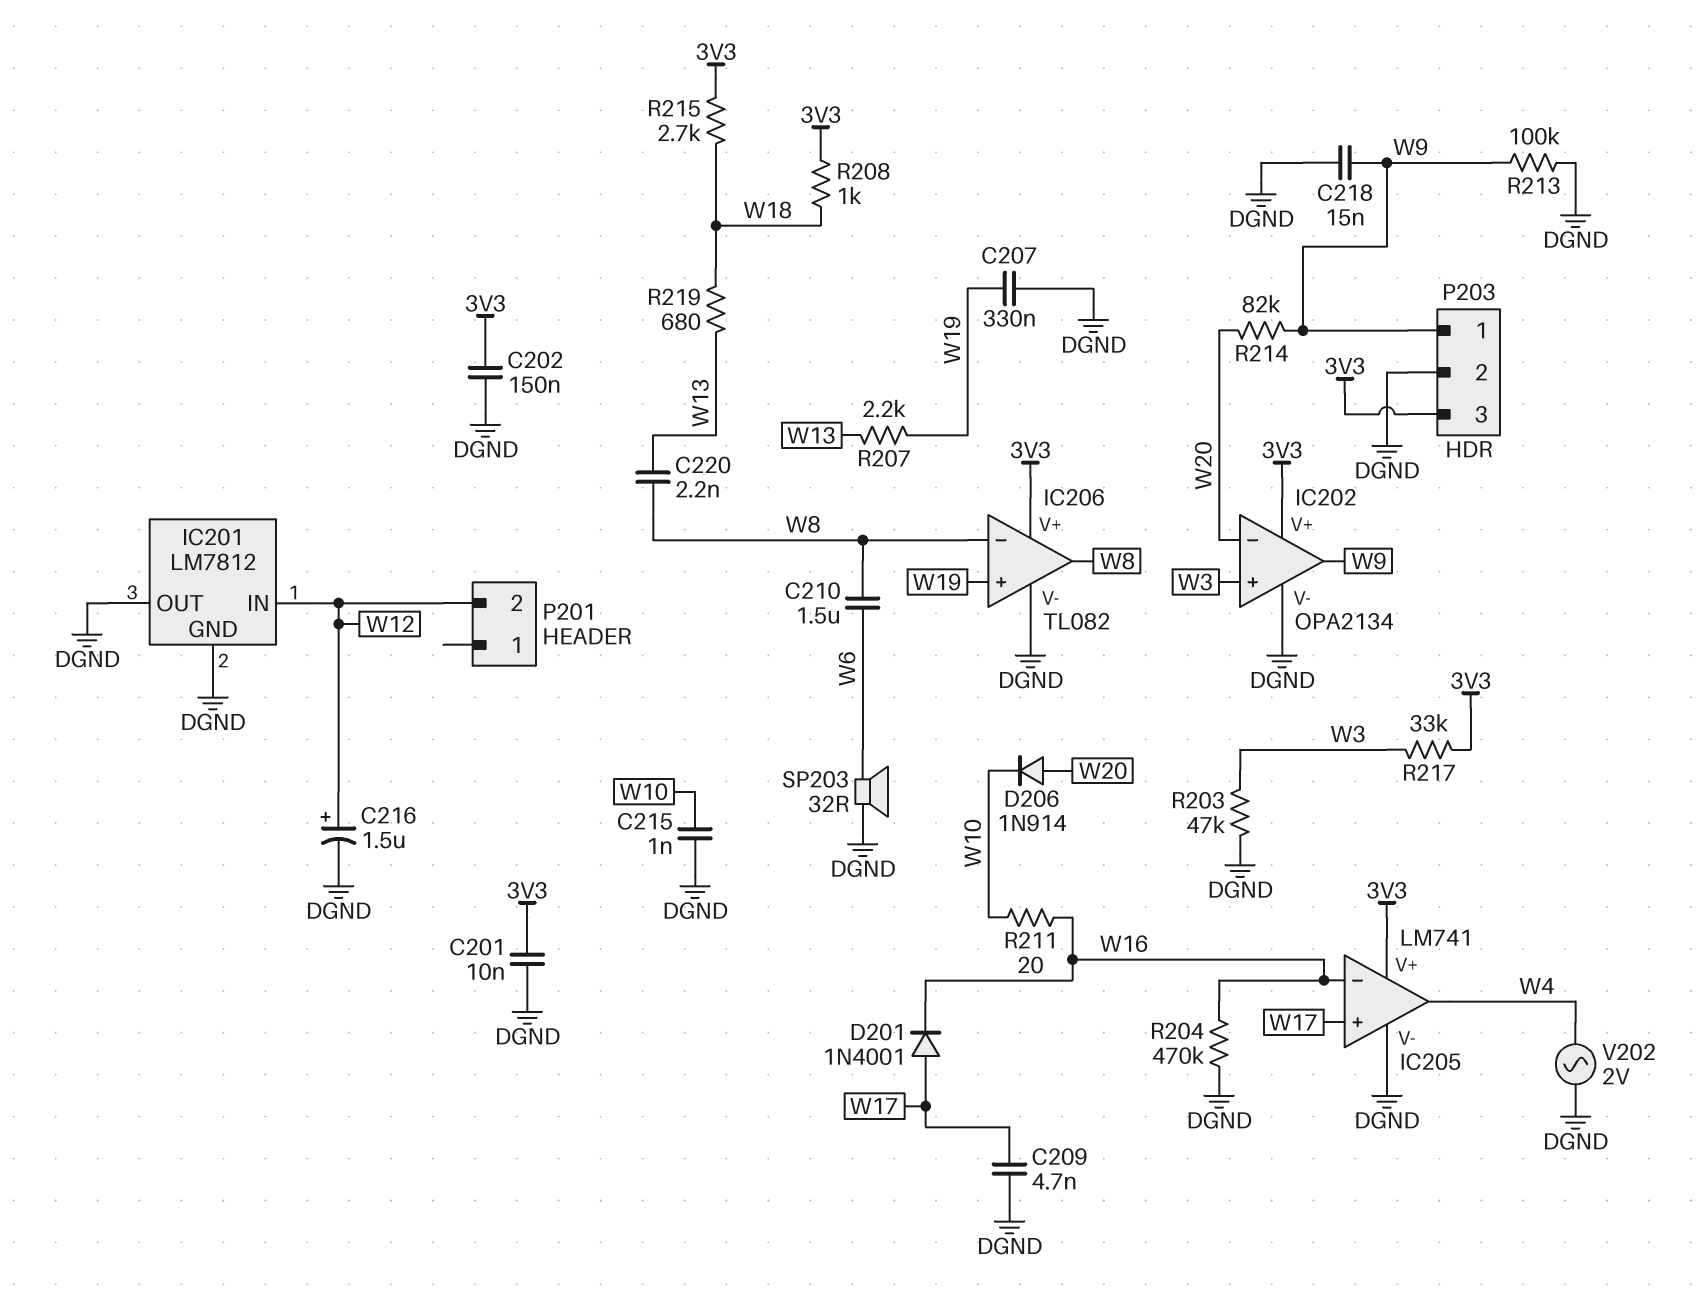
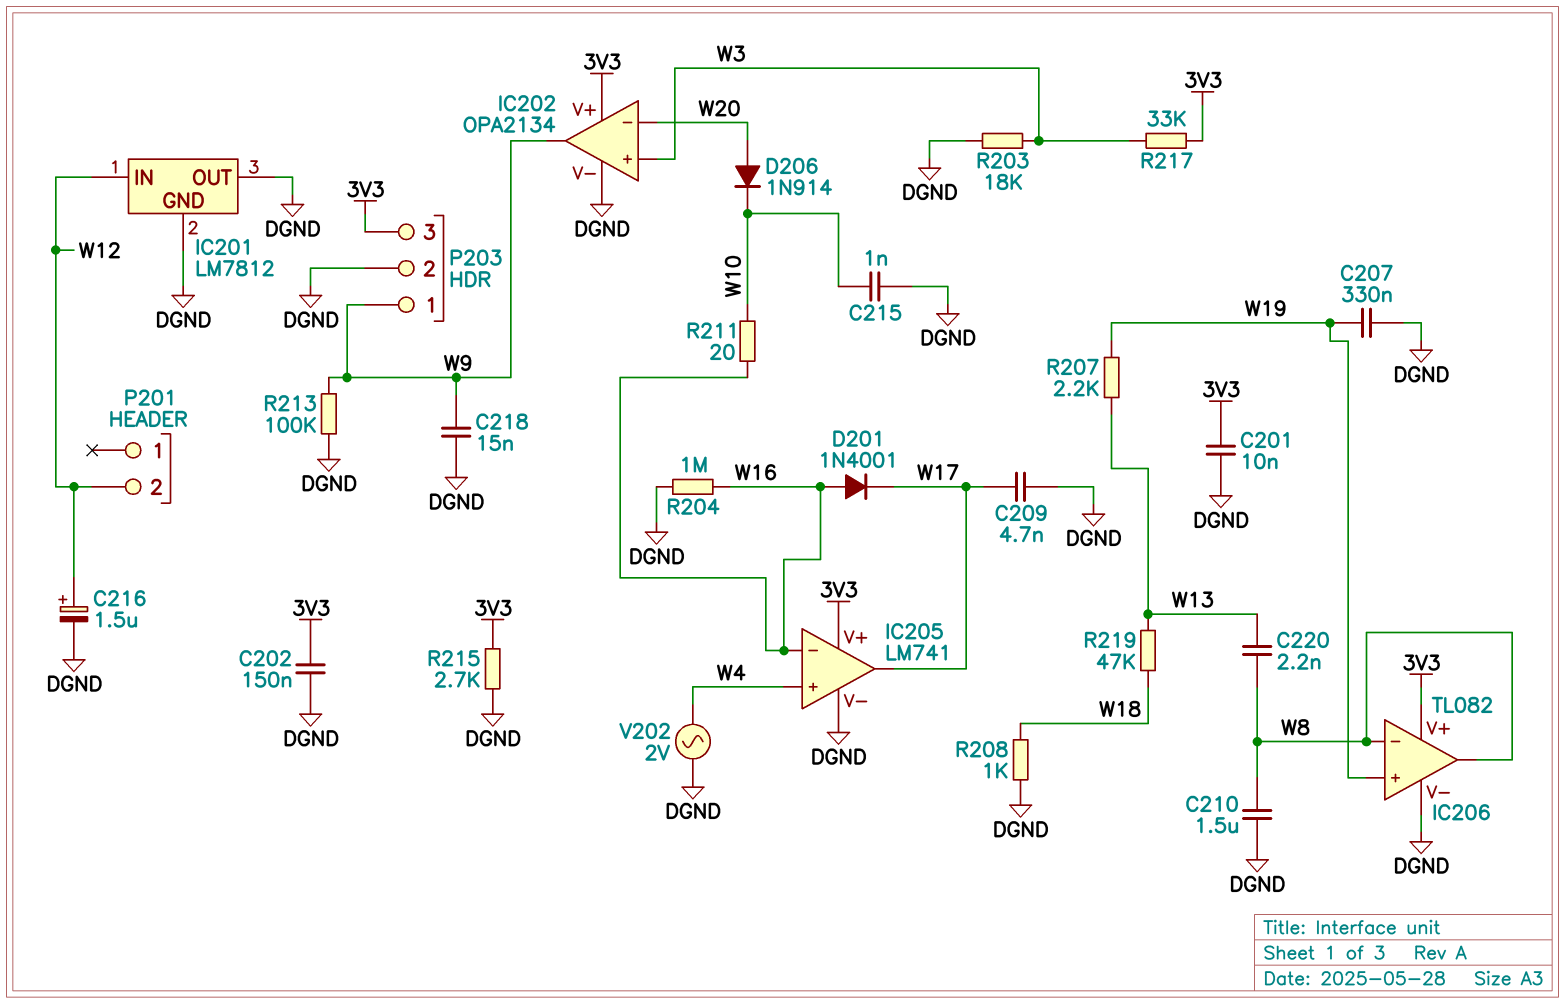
C210: 1.5uF (W6, W8) -> 1.5uF (DGND, W8)
D201: diode 1N4001 (A W17, K W16) -> diode 1N4001 (A W16, K W17)
IC205 pin in+: W17 -> W4
IC205 pin out: W4 -> W17
R203: 47k (DGND, W3) -> 18k (DGND, W3)
R204: 470k (DGND, W16) -> 1M (DGND, W16)
R208: 1k (3V3, W18) -> 1k (DGND, W18)
R214: 82k (W9, W20) -> none
R215: 2.7k (3V3, W18) -> 2.7k (3V3, DGND)
R219: 680 (W13, W18) -> 47k (W13, W18)
SP203: speaker 32R (DGND, W6) -> none

